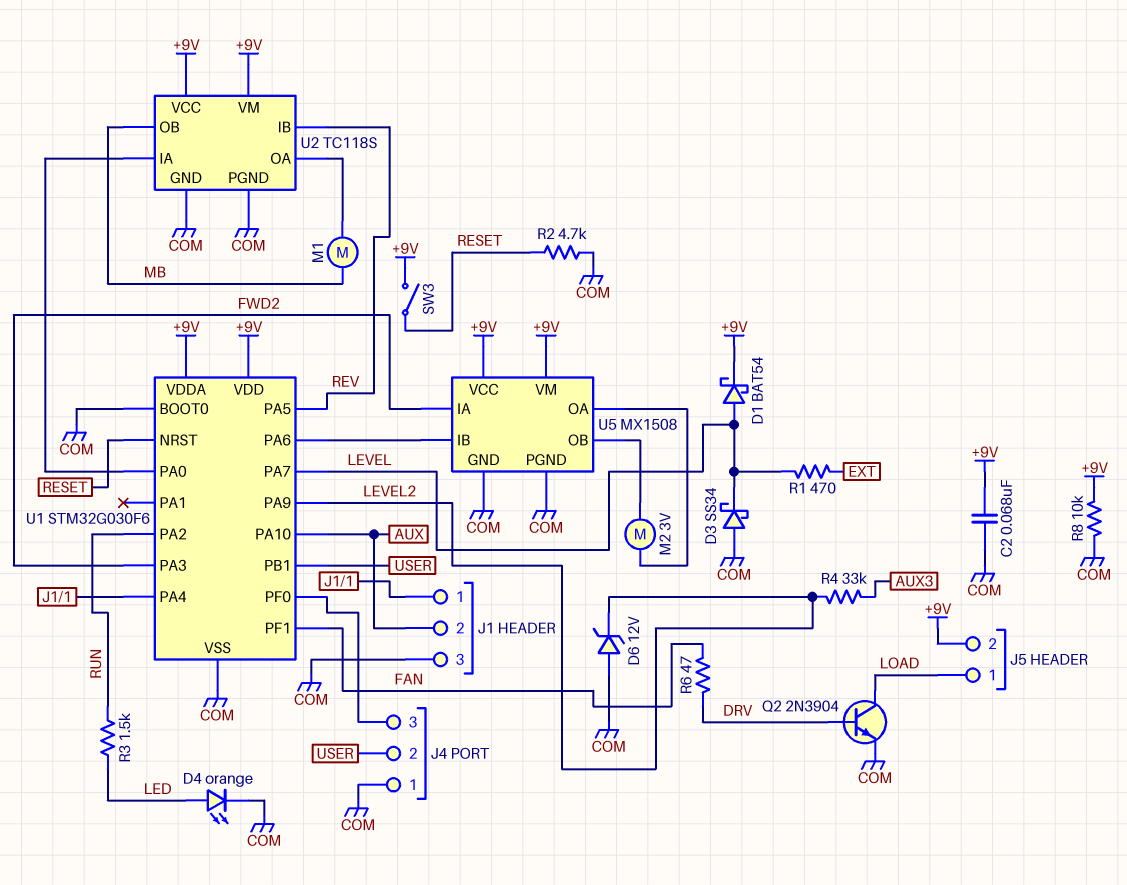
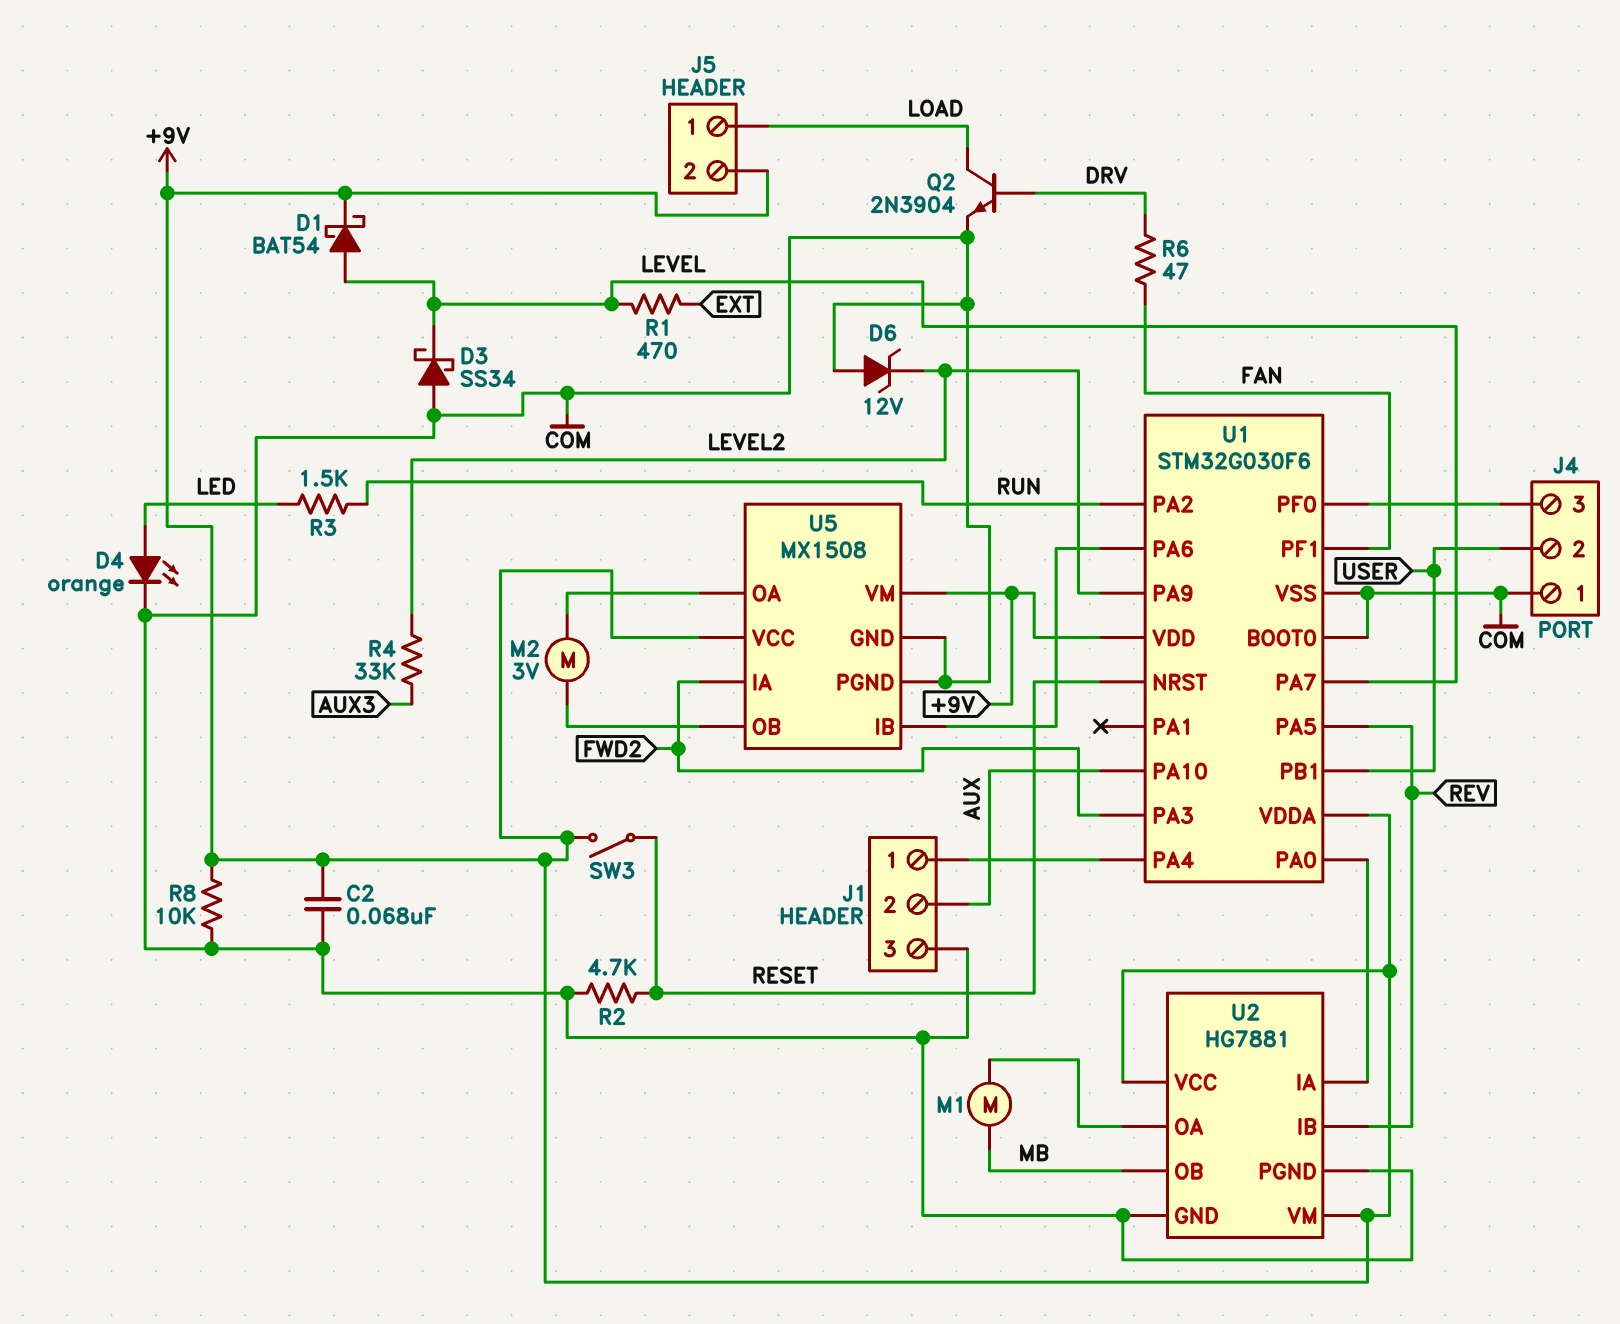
U2: TC118S -> HG7881

